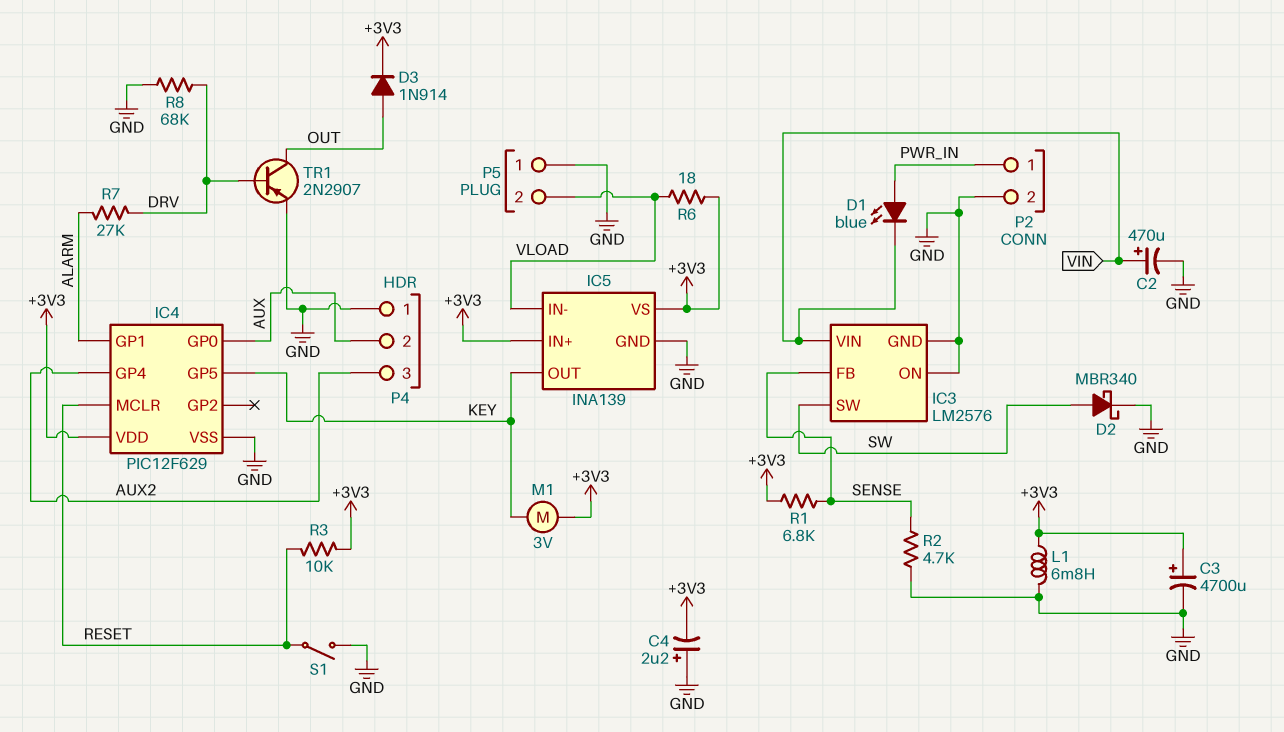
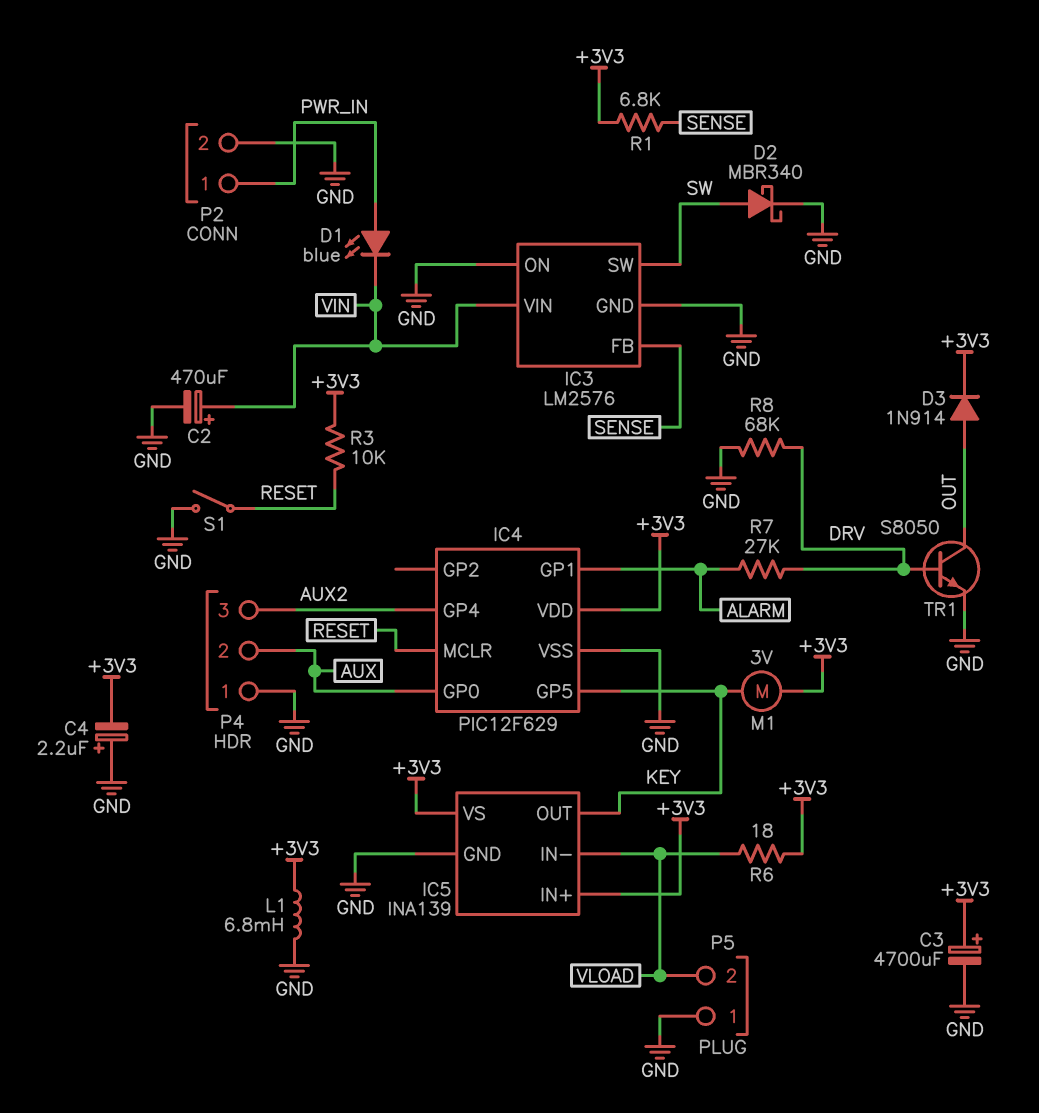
R2: 4.7k (GND, SENSE) -> none
TR1: PNP 2N2907 (B DRV, C OUT, E GND) -> NPN S8050 (B DRV, C OUT, E GND)

